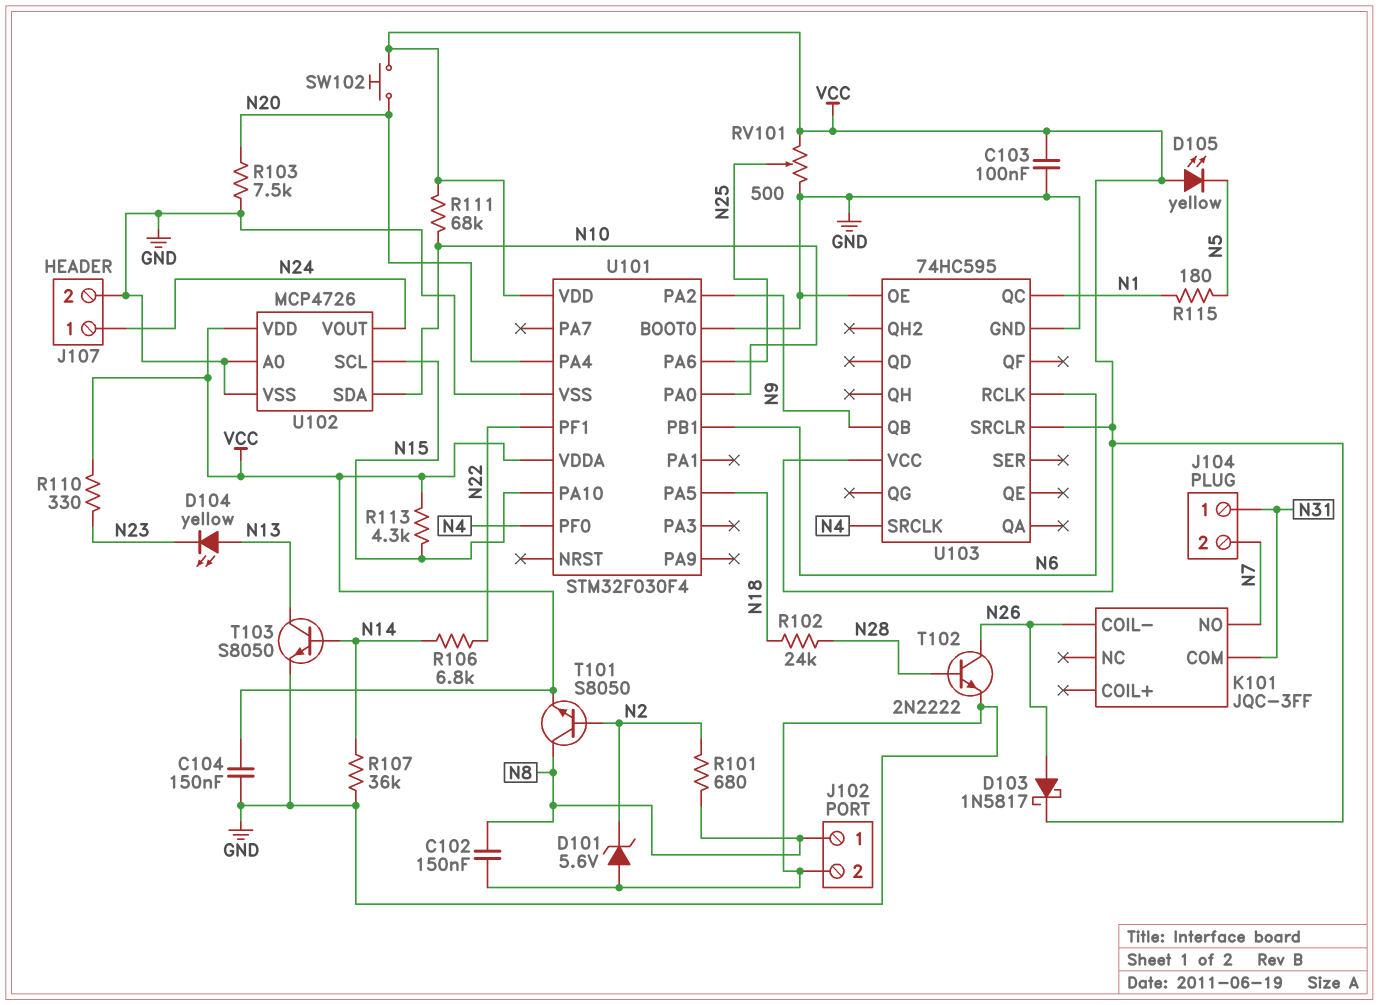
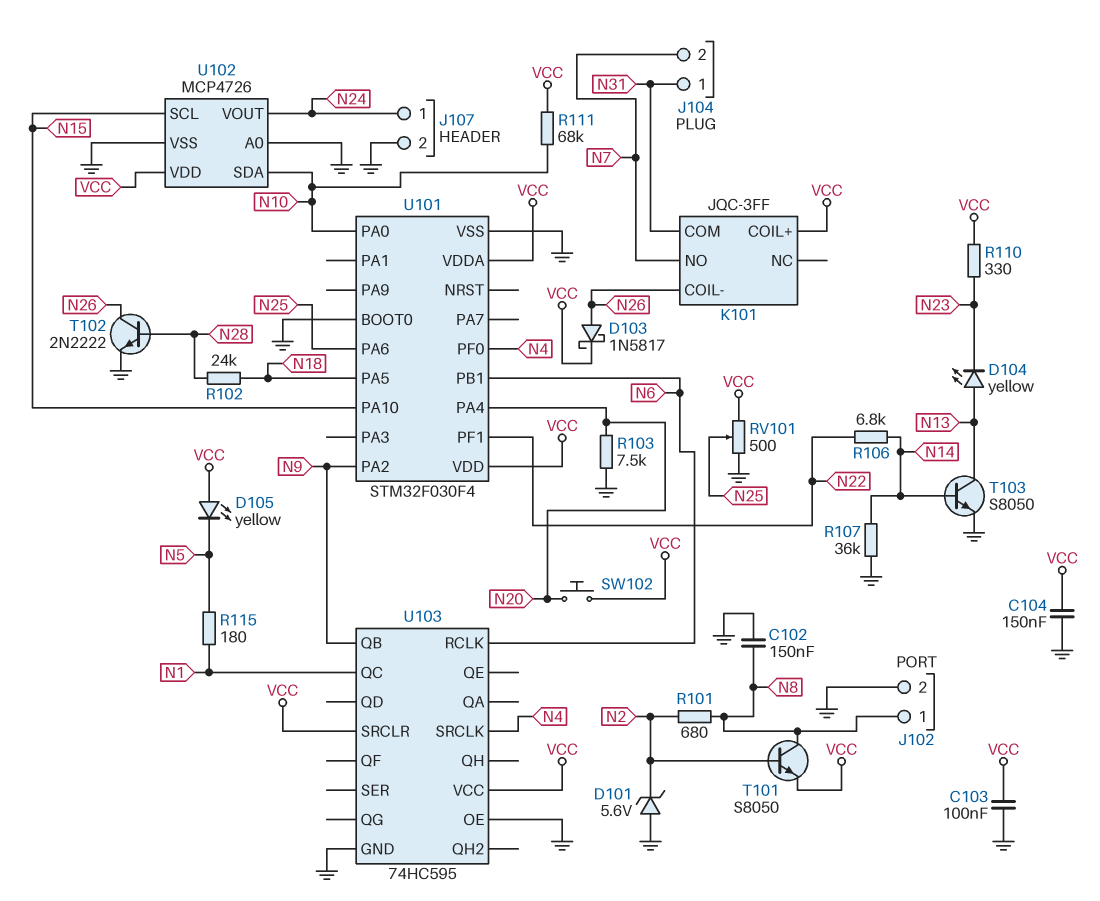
K101 pin COIL+: none -> VCC
R113: 4.3k (N15, VCC) -> none

